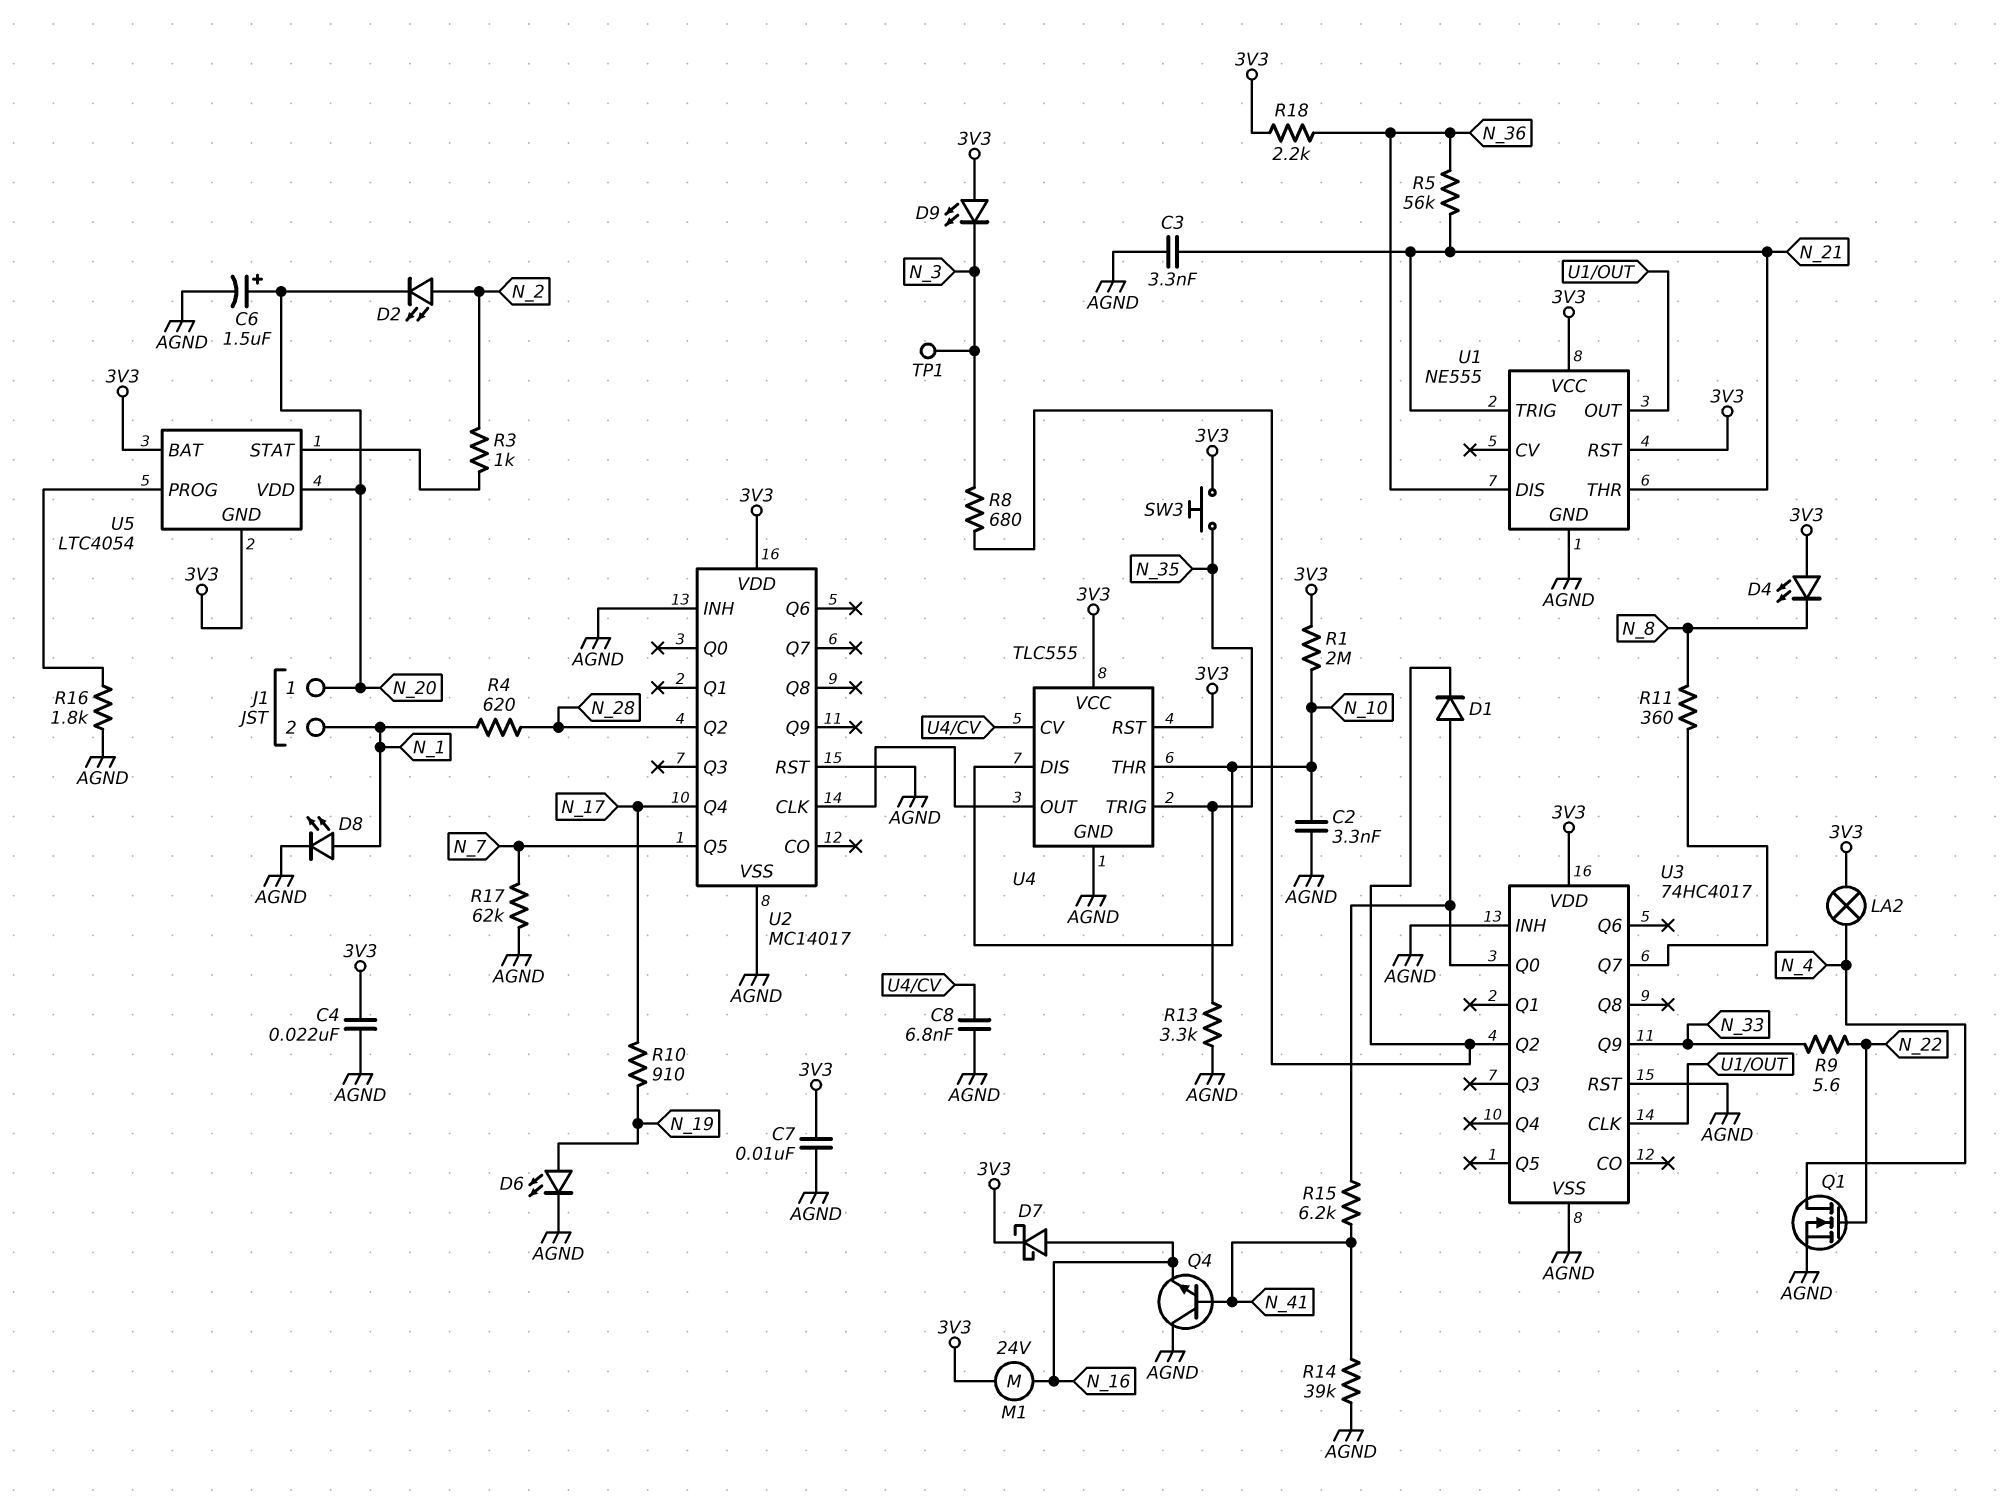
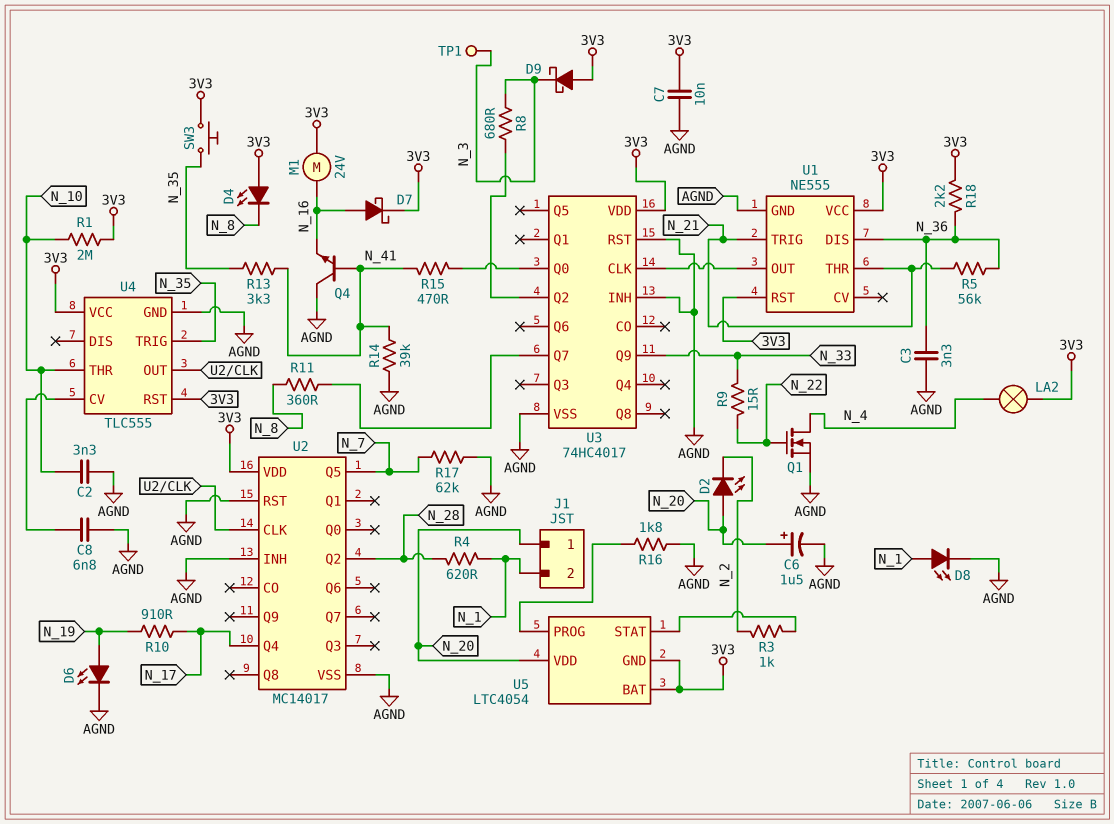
C3: 3.3nF (AGND, N_21) -> 3.3nF (AGND, N_36)
C4: 22nF (3V3, AGND) -> none
D1: diode (A U3/Q0, K U3/Q2) -> none
D2: LED (A N_2, K N_20) -> LED (A N_20, K N_2)
D9: LED (A 3V3, K N_3) -> schottky (A 3V3, K N_3)
R9: 5.6 (N_22, N_33) -> 15 (N_22, N_33)
R13: 3.3k (AGND, N_35) -> 3.3k (N_35, N_41)
R15: 6.2k (N_41, U3/Q0) -> 470 (N_41, U3/Q0)
U4 pin DIS: N_10 -> none

